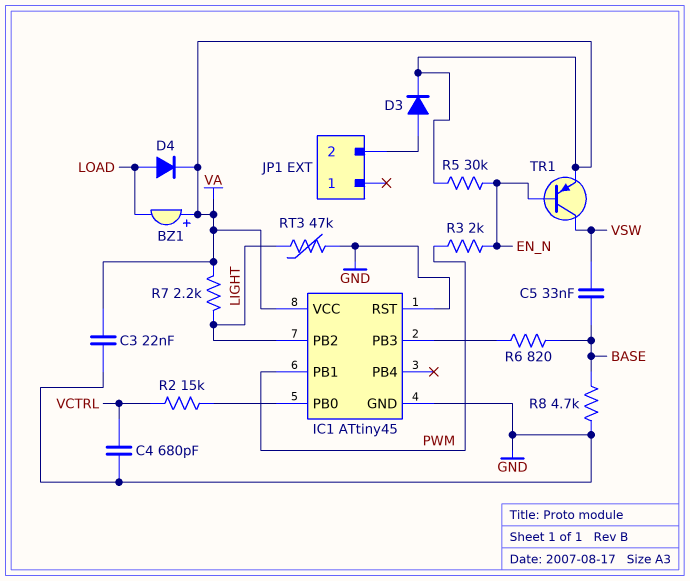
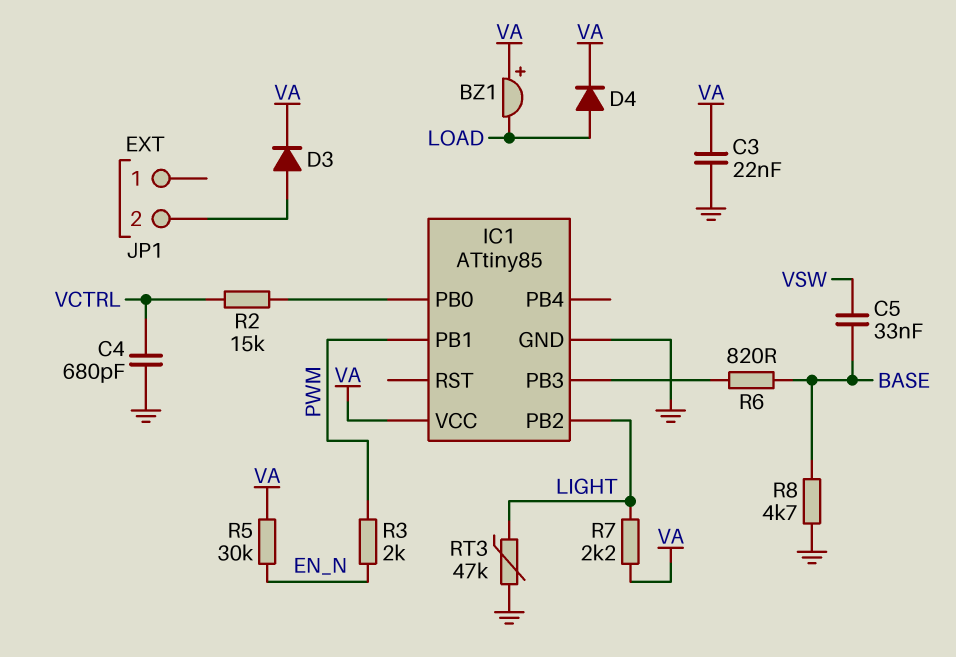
IC1: ATtiny45 -> ATtiny85
IC1 pin RST: GND -> none
TR1: PNP (B EN_N, C VSW, E VA) -> none

